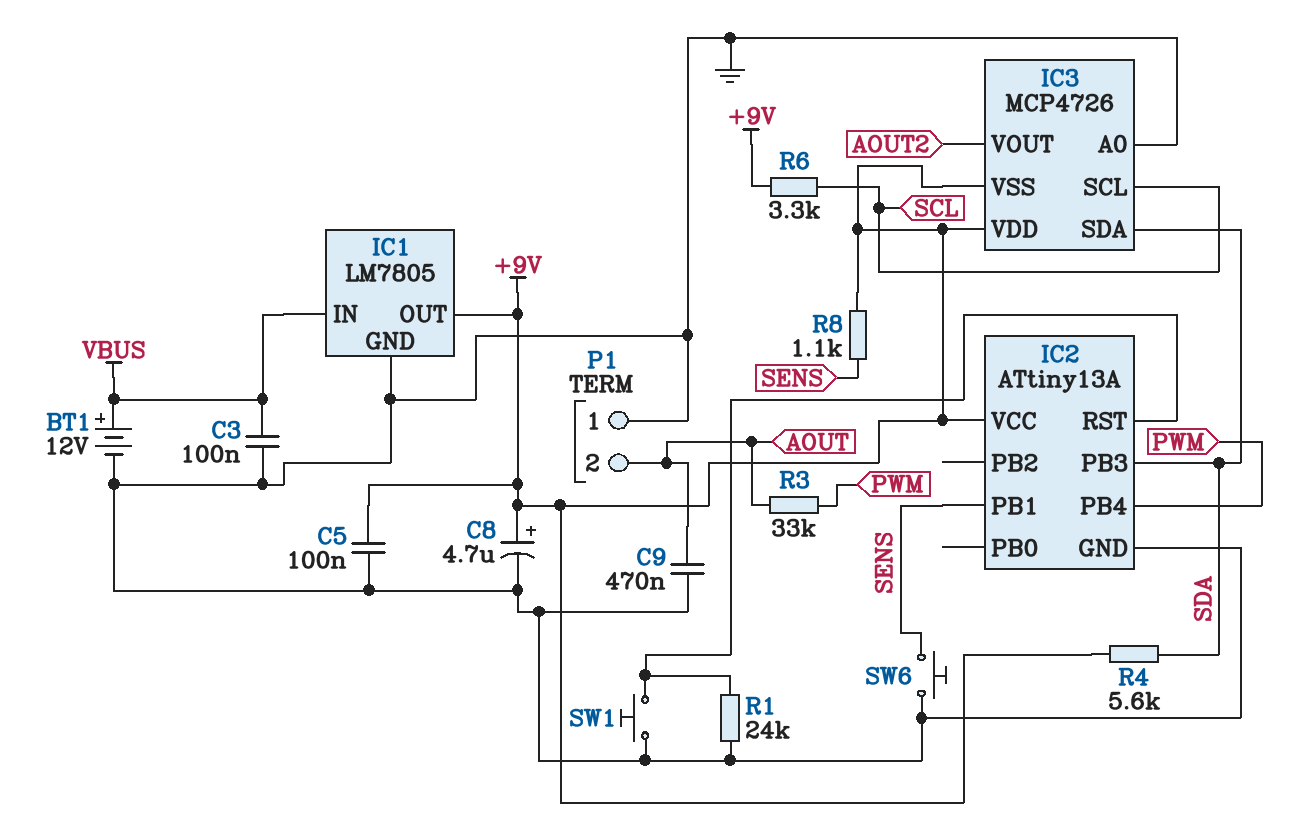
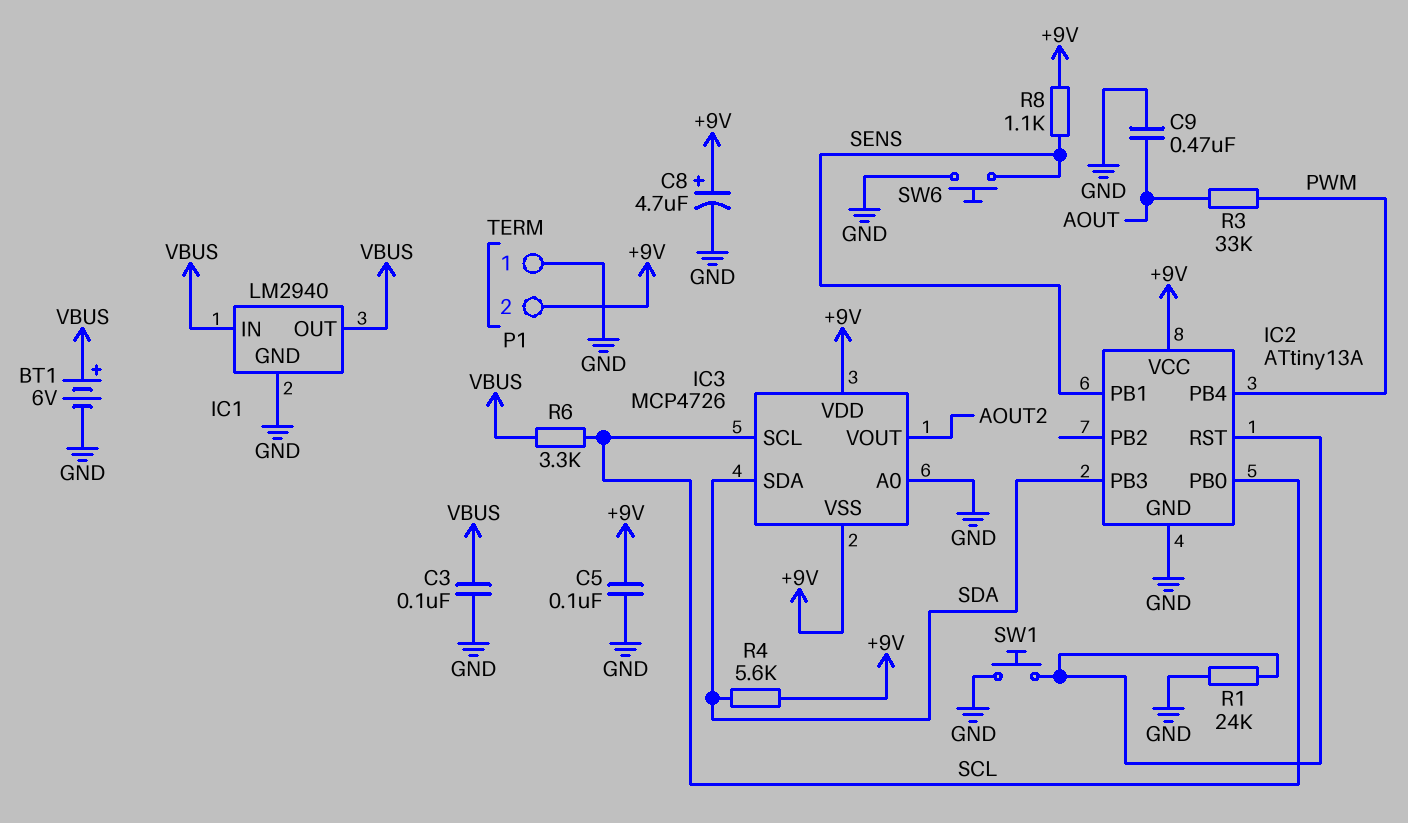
BT1: 12V (plus VBUS, minus GND) -> 6V (plus VBUS, minus GND)
IC1: LM7805 -> LM2940
IC1 pin OUT: +9V -> VBUS
IC2 pin PB0: none -> SCL
P1 pin 2: AOUT -> +9V
R6: 3.3k (+9V, SCL) -> 3.3k (SCL, VBUS)

